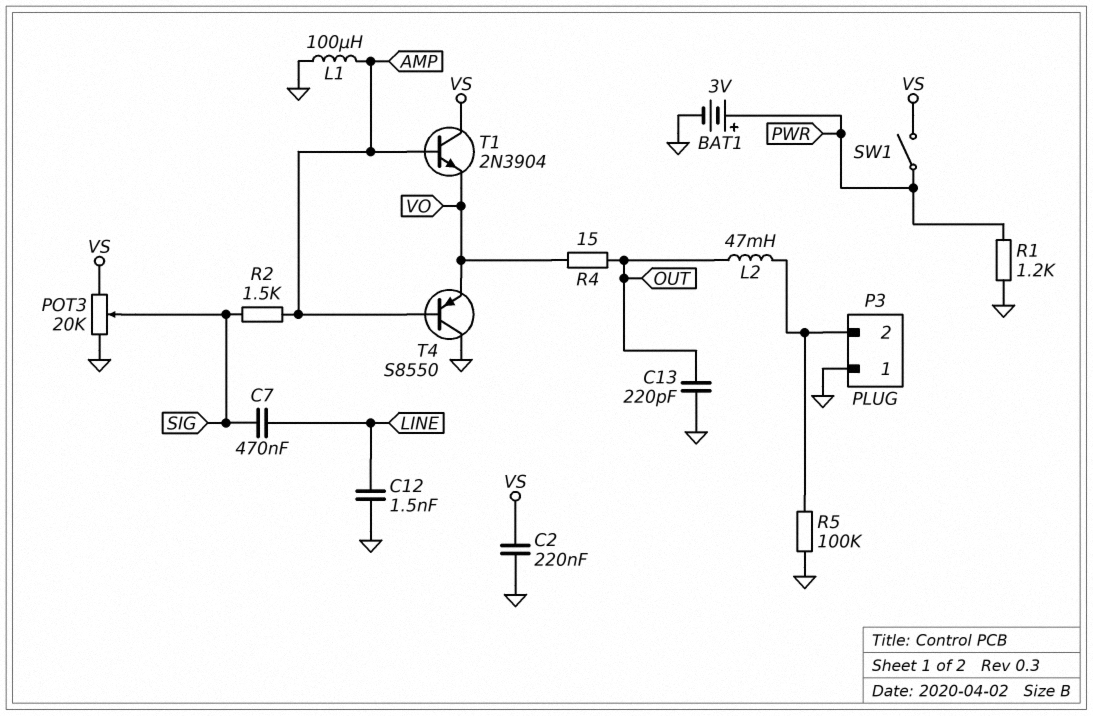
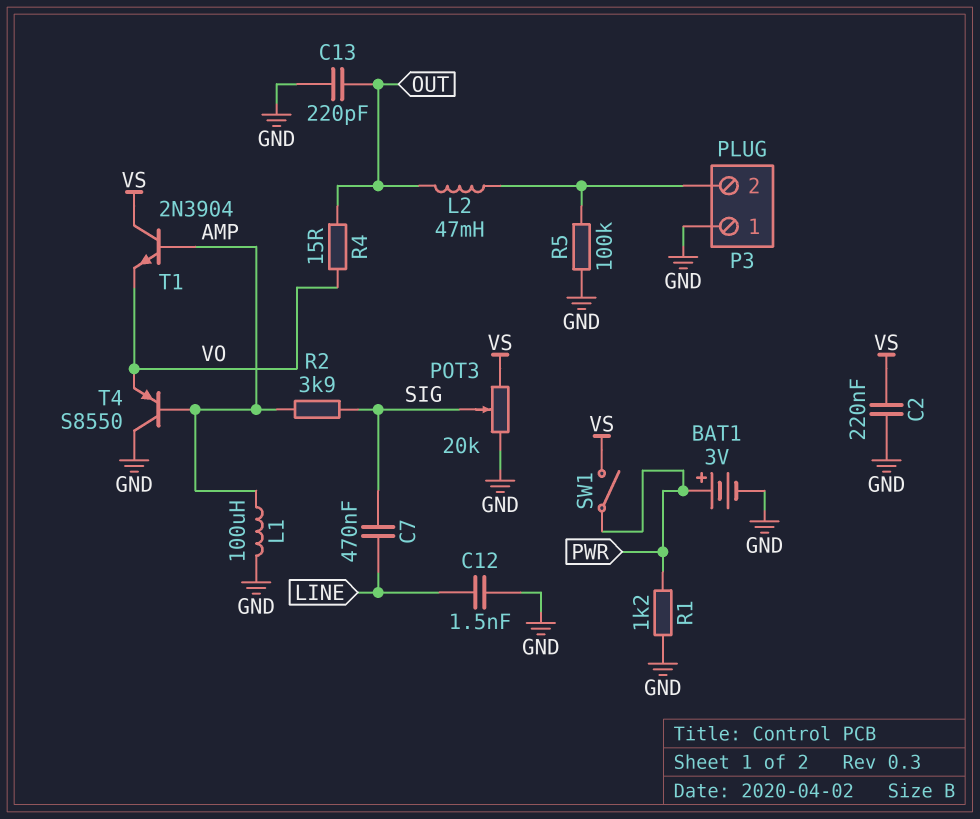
R2: 1.5k (AMP, SIG) -> 3.9k (AMP, SIG)

